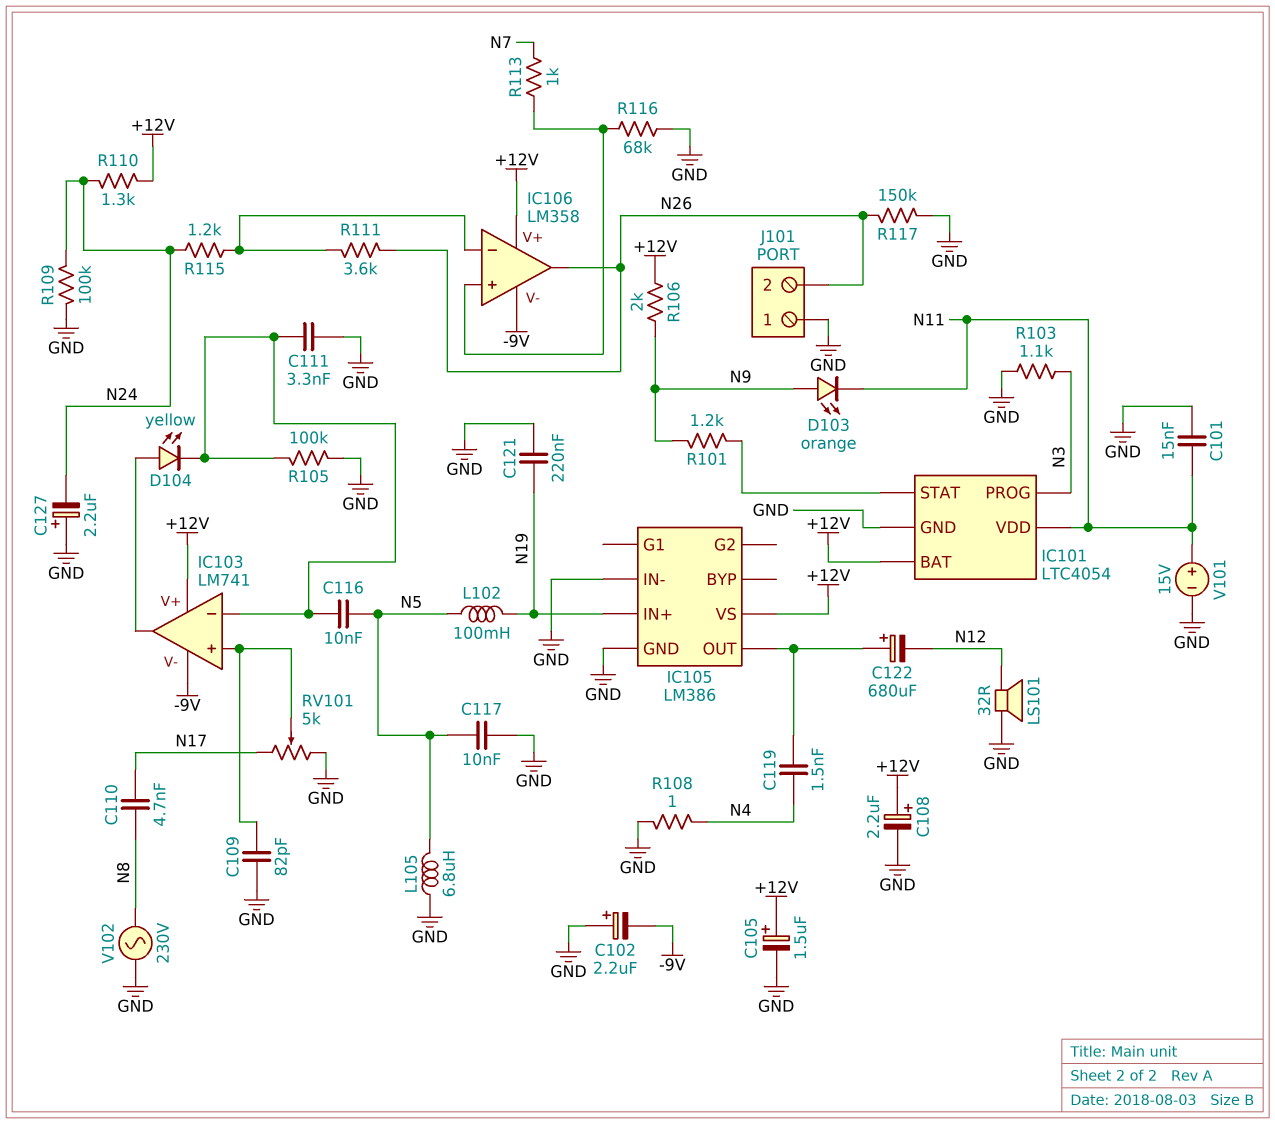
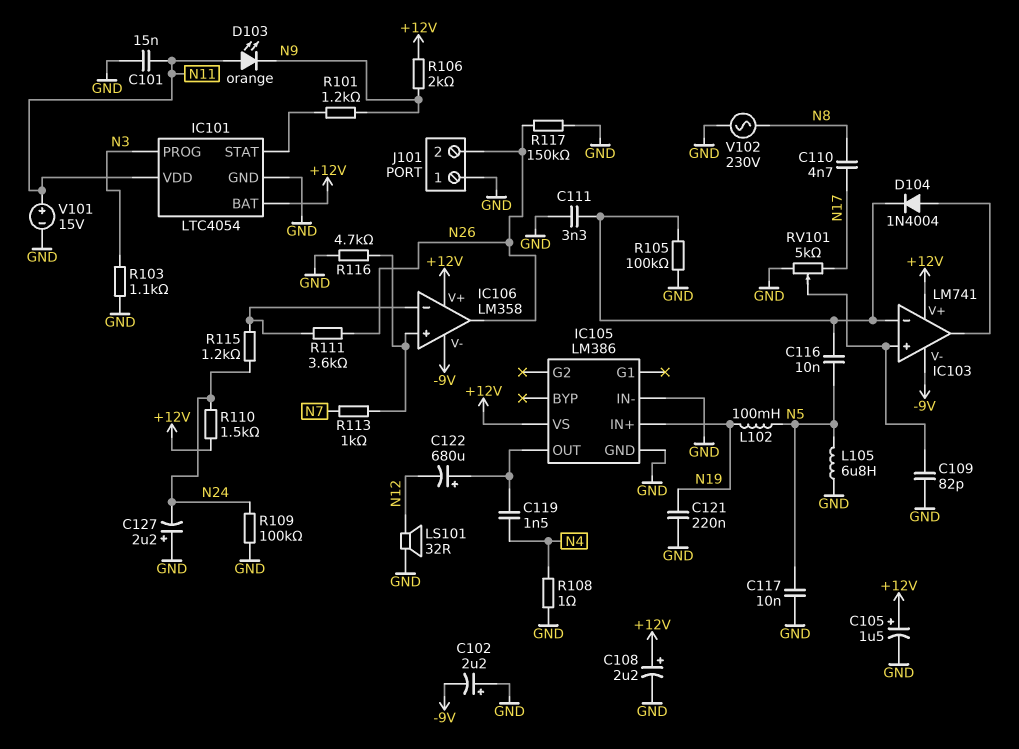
D103: LED orange (A N9, K N11) -> LED orange (A N11, K N9)
D104: LED yellow (A IC103/out, K IC103/in-) -> diode 1N4004 (A IC103/out, K IC103/in-)
R110: 1.3k (+12V, N24) -> 1.5k (+12V, N24)
R116: 68k (GND, IC106/in+) -> 4.7k (GND, IC106/in+)

